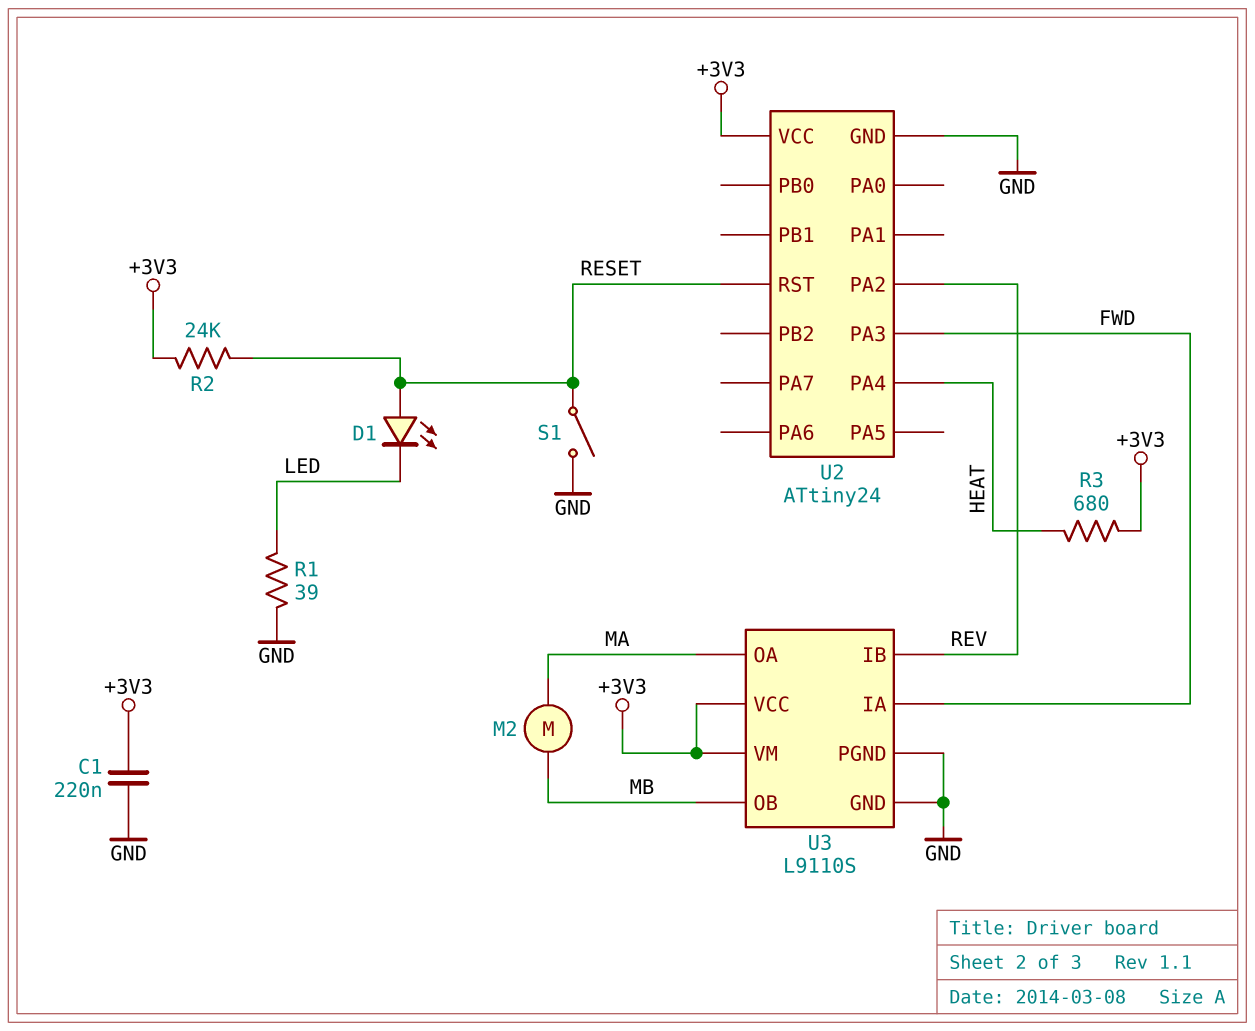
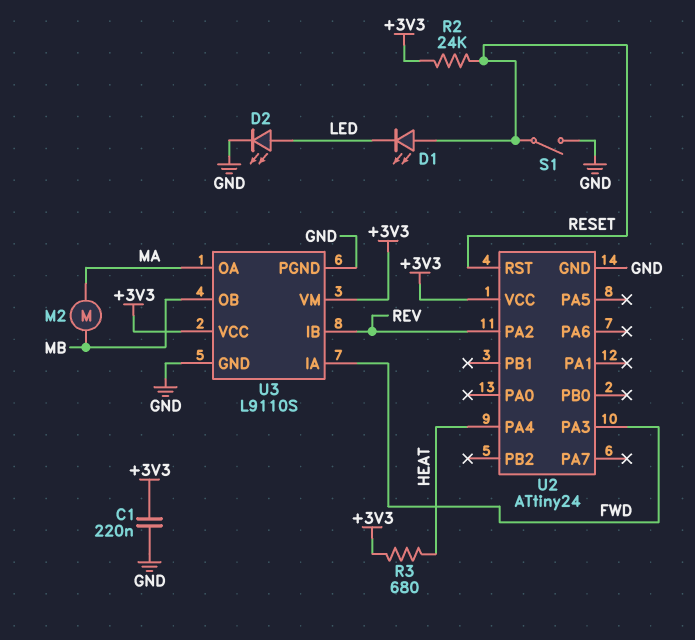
D2: none -> LED (A LED, K GND)
R1: 39 (GND, LED) -> none

